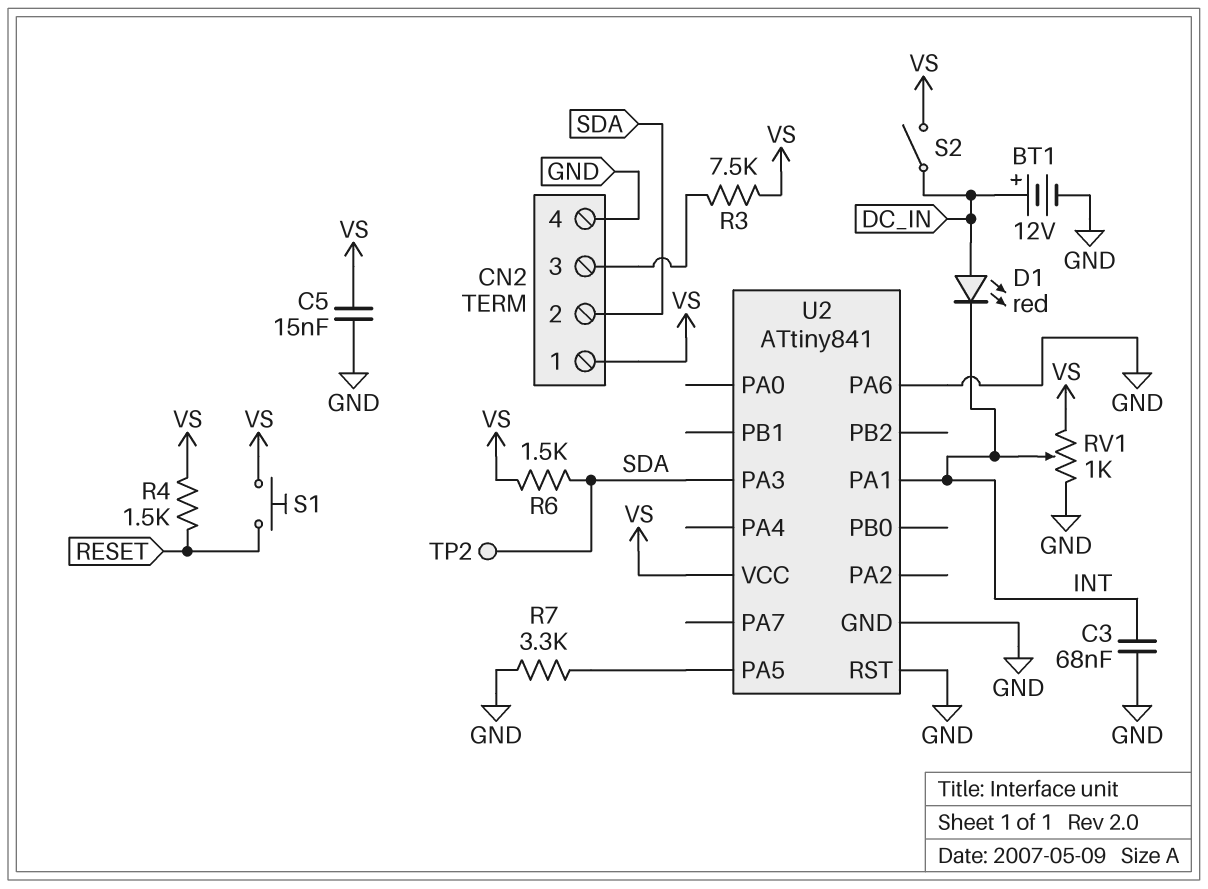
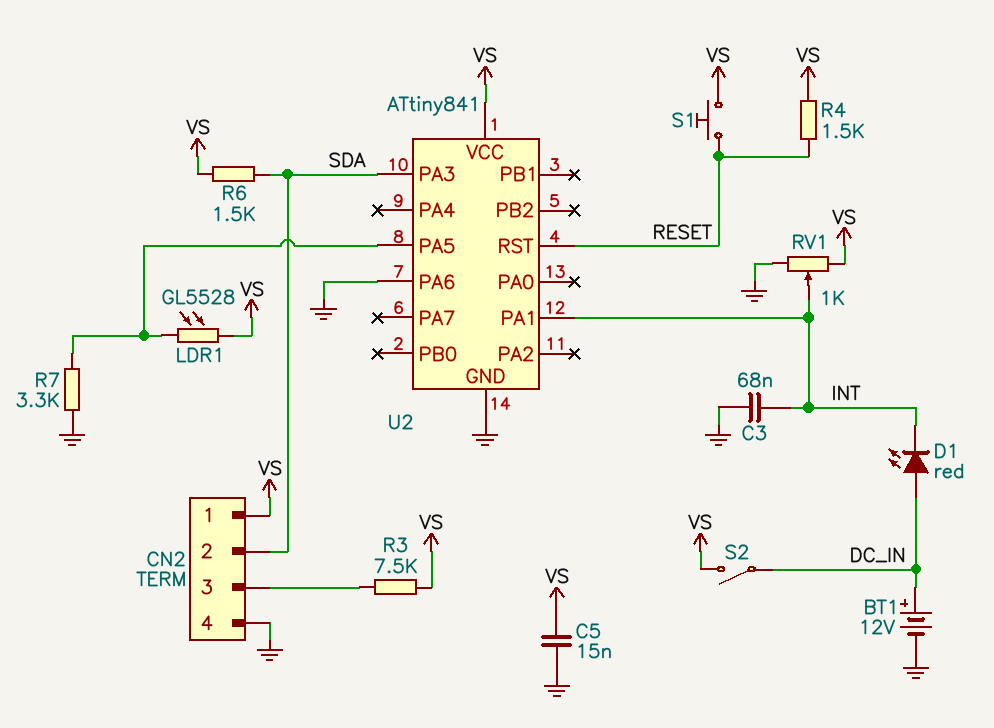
LDR1: none -> GL5528 (U2/PA5, VS)
TP2: test point (SDA) -> none
U2 pin RST: GND -> RESET

